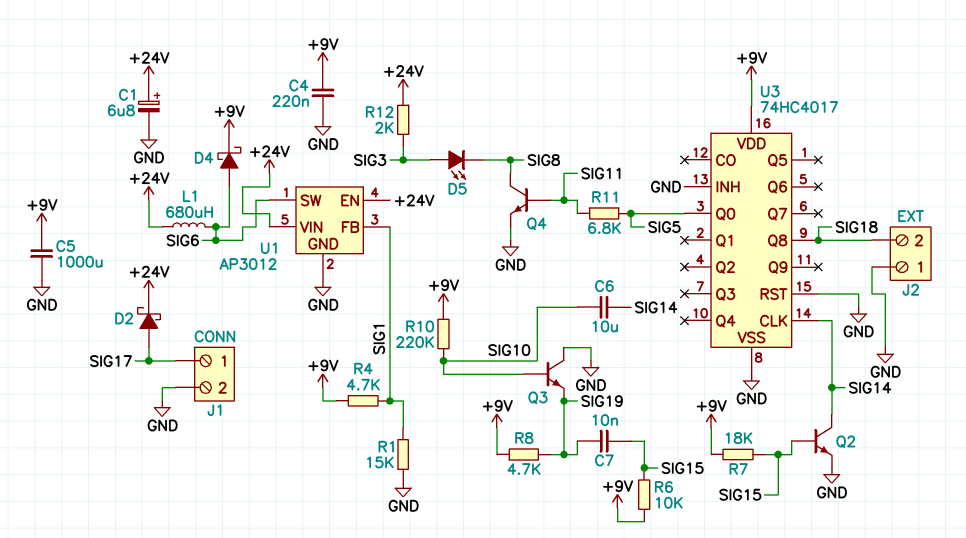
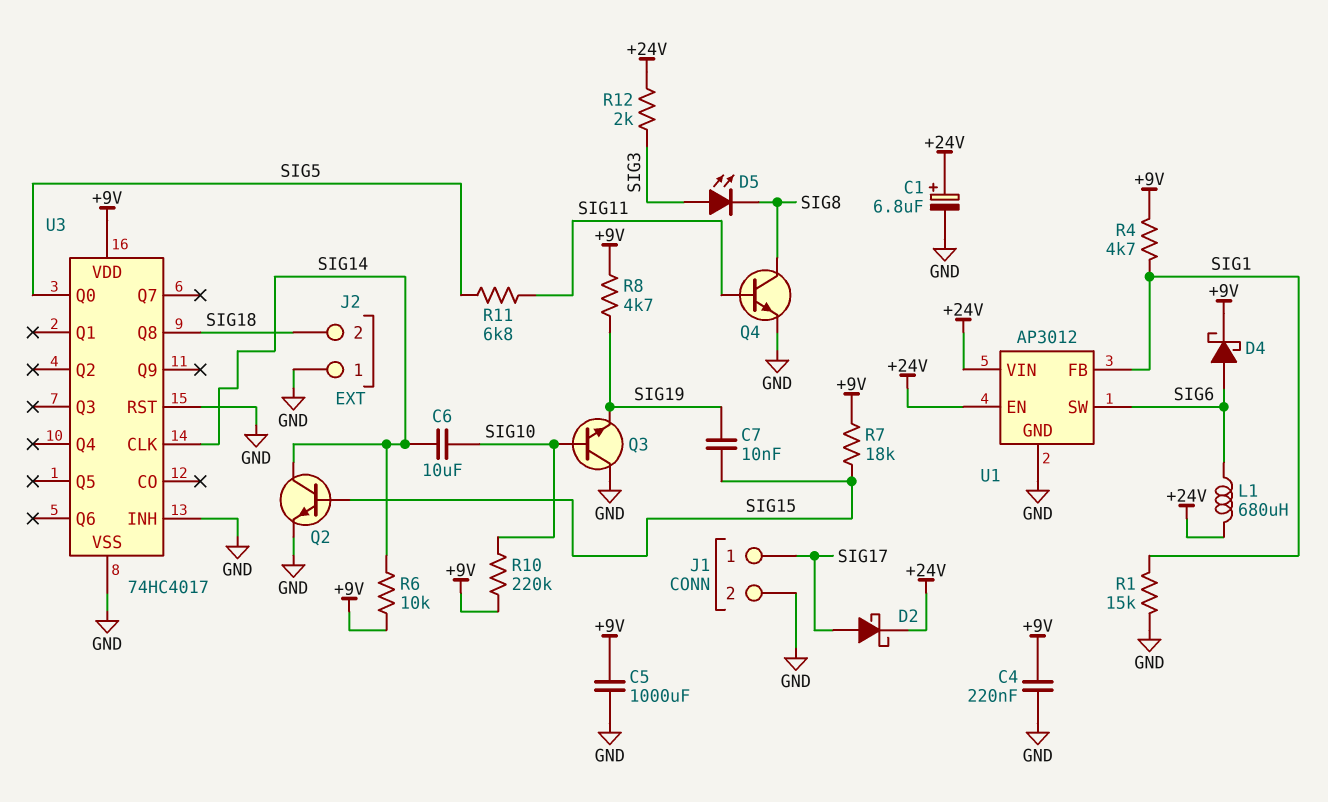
R6: 10k (+9V, SIG15) -> 10k (+9V, SIG14)

